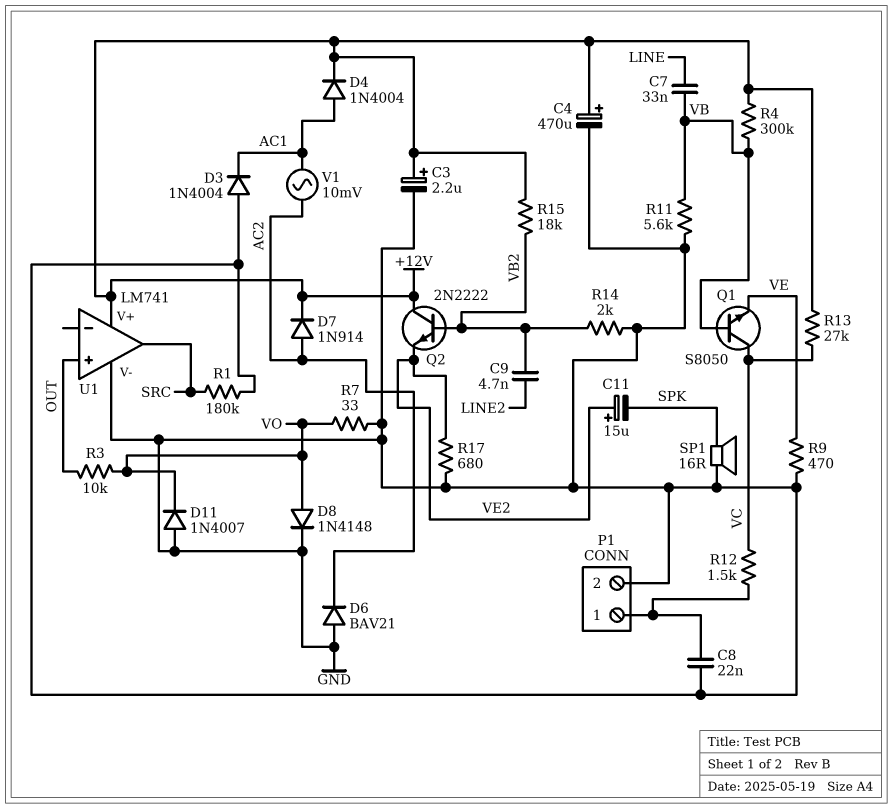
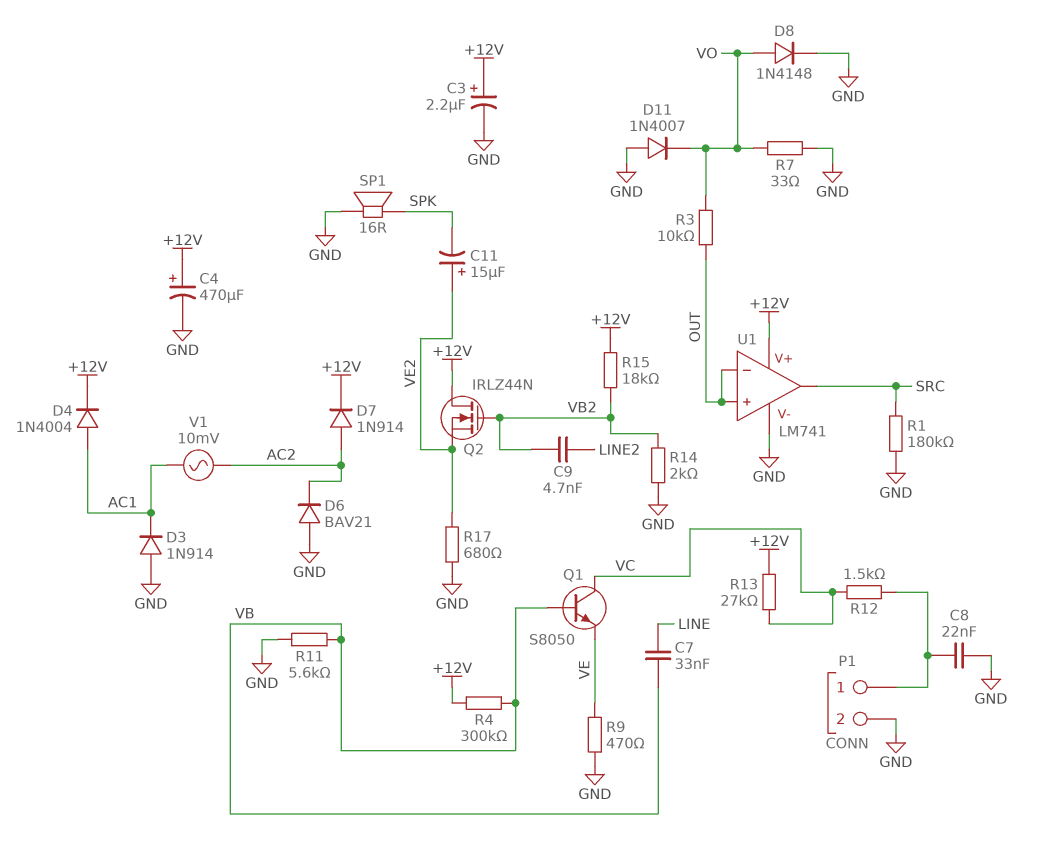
D3: diode 1N4004 (A GND, K AC1) -> diode 1N914 (A GND, K AC1)
Q2: NPN 2N2222 (B VB2, C +12V, E VE2) -> NMOS IRLZ44N (G VB2, D +12V, S VE2)
U1 pin in-: none -> OUT

